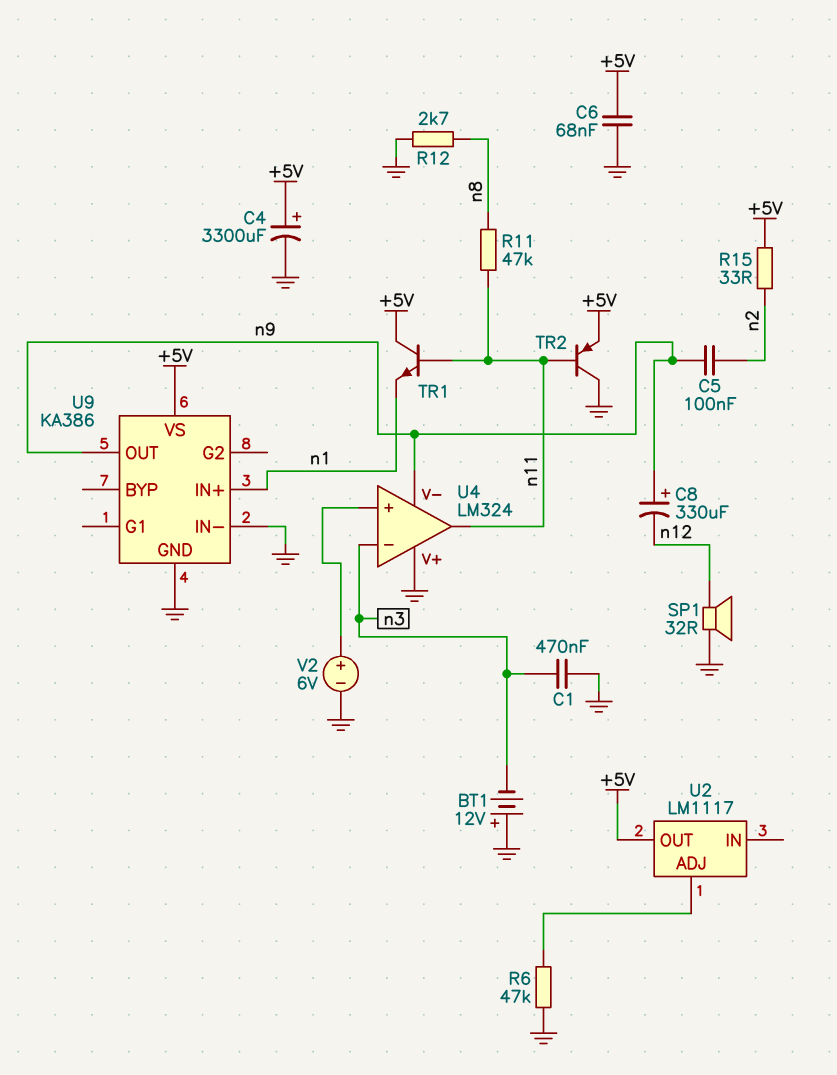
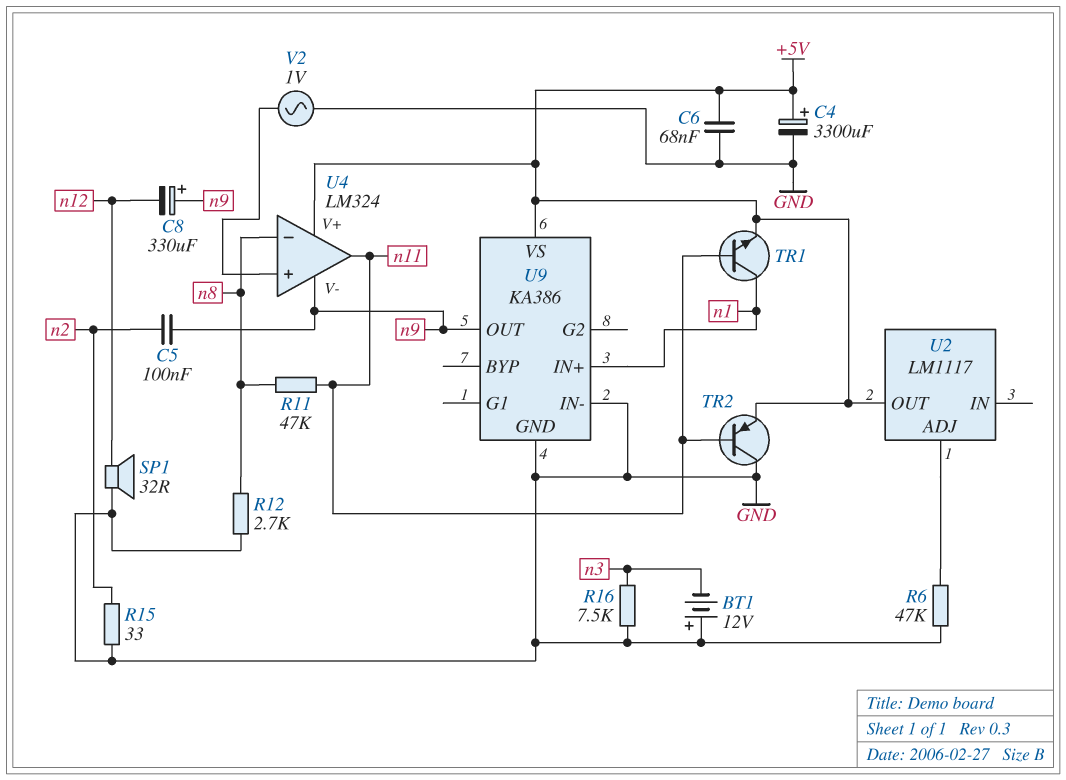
C1: 470nF (GND, n3) -> none
R15: 33 (+5V, n2) -> 33 (GND, n2)
R16: none -> 7.5k (GND, n3)
TR1: NPN (B n11, C +5V, E n1) -> NPN (B n11, C n1, E +5V)
U4 pin V+: GND -> +5V
U4 pin in-: n3 -> n8
V2: 6V (plus U4/in+, minus GND) -> AC 1V (GND, U4/in+)

